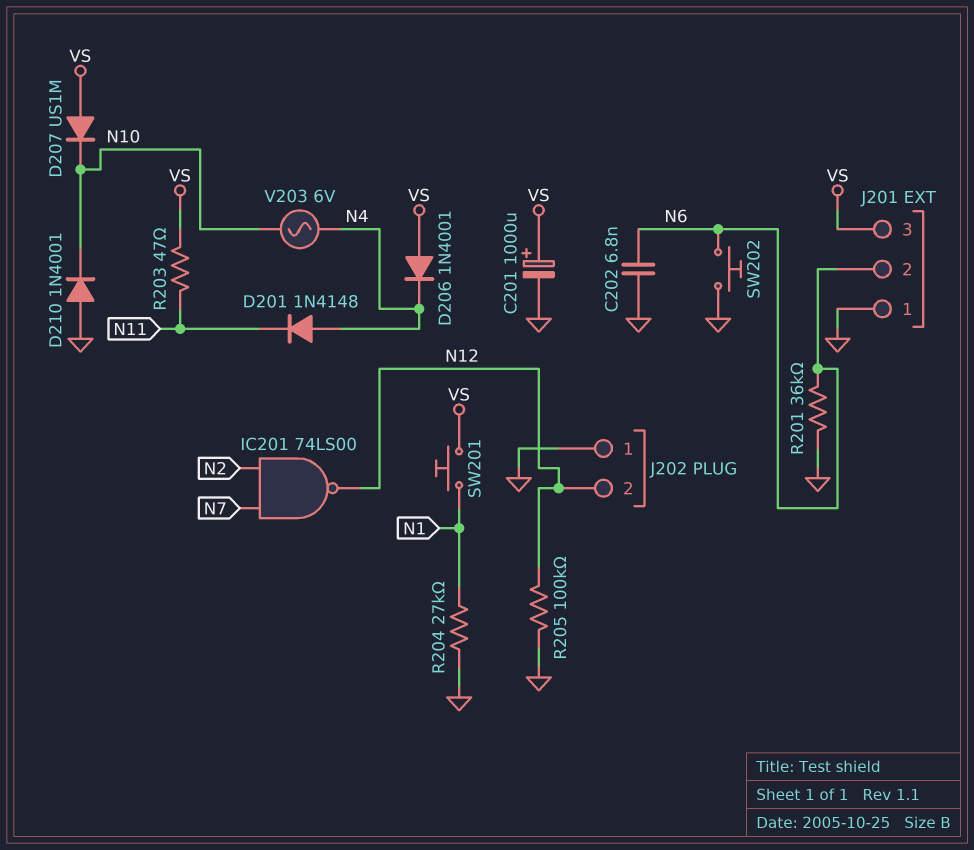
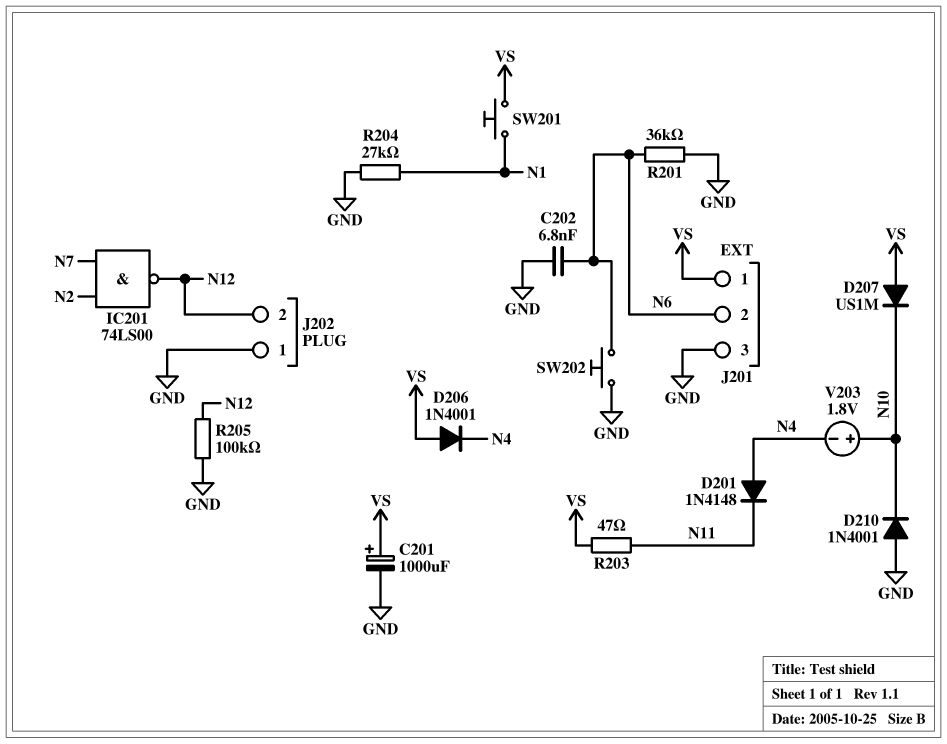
J201 pin 1: GND -> VS
J201 pin 3: VS -> GND
V203: AC 6V (N4, N10) -> 1.8V (plus N10, minus N4)

